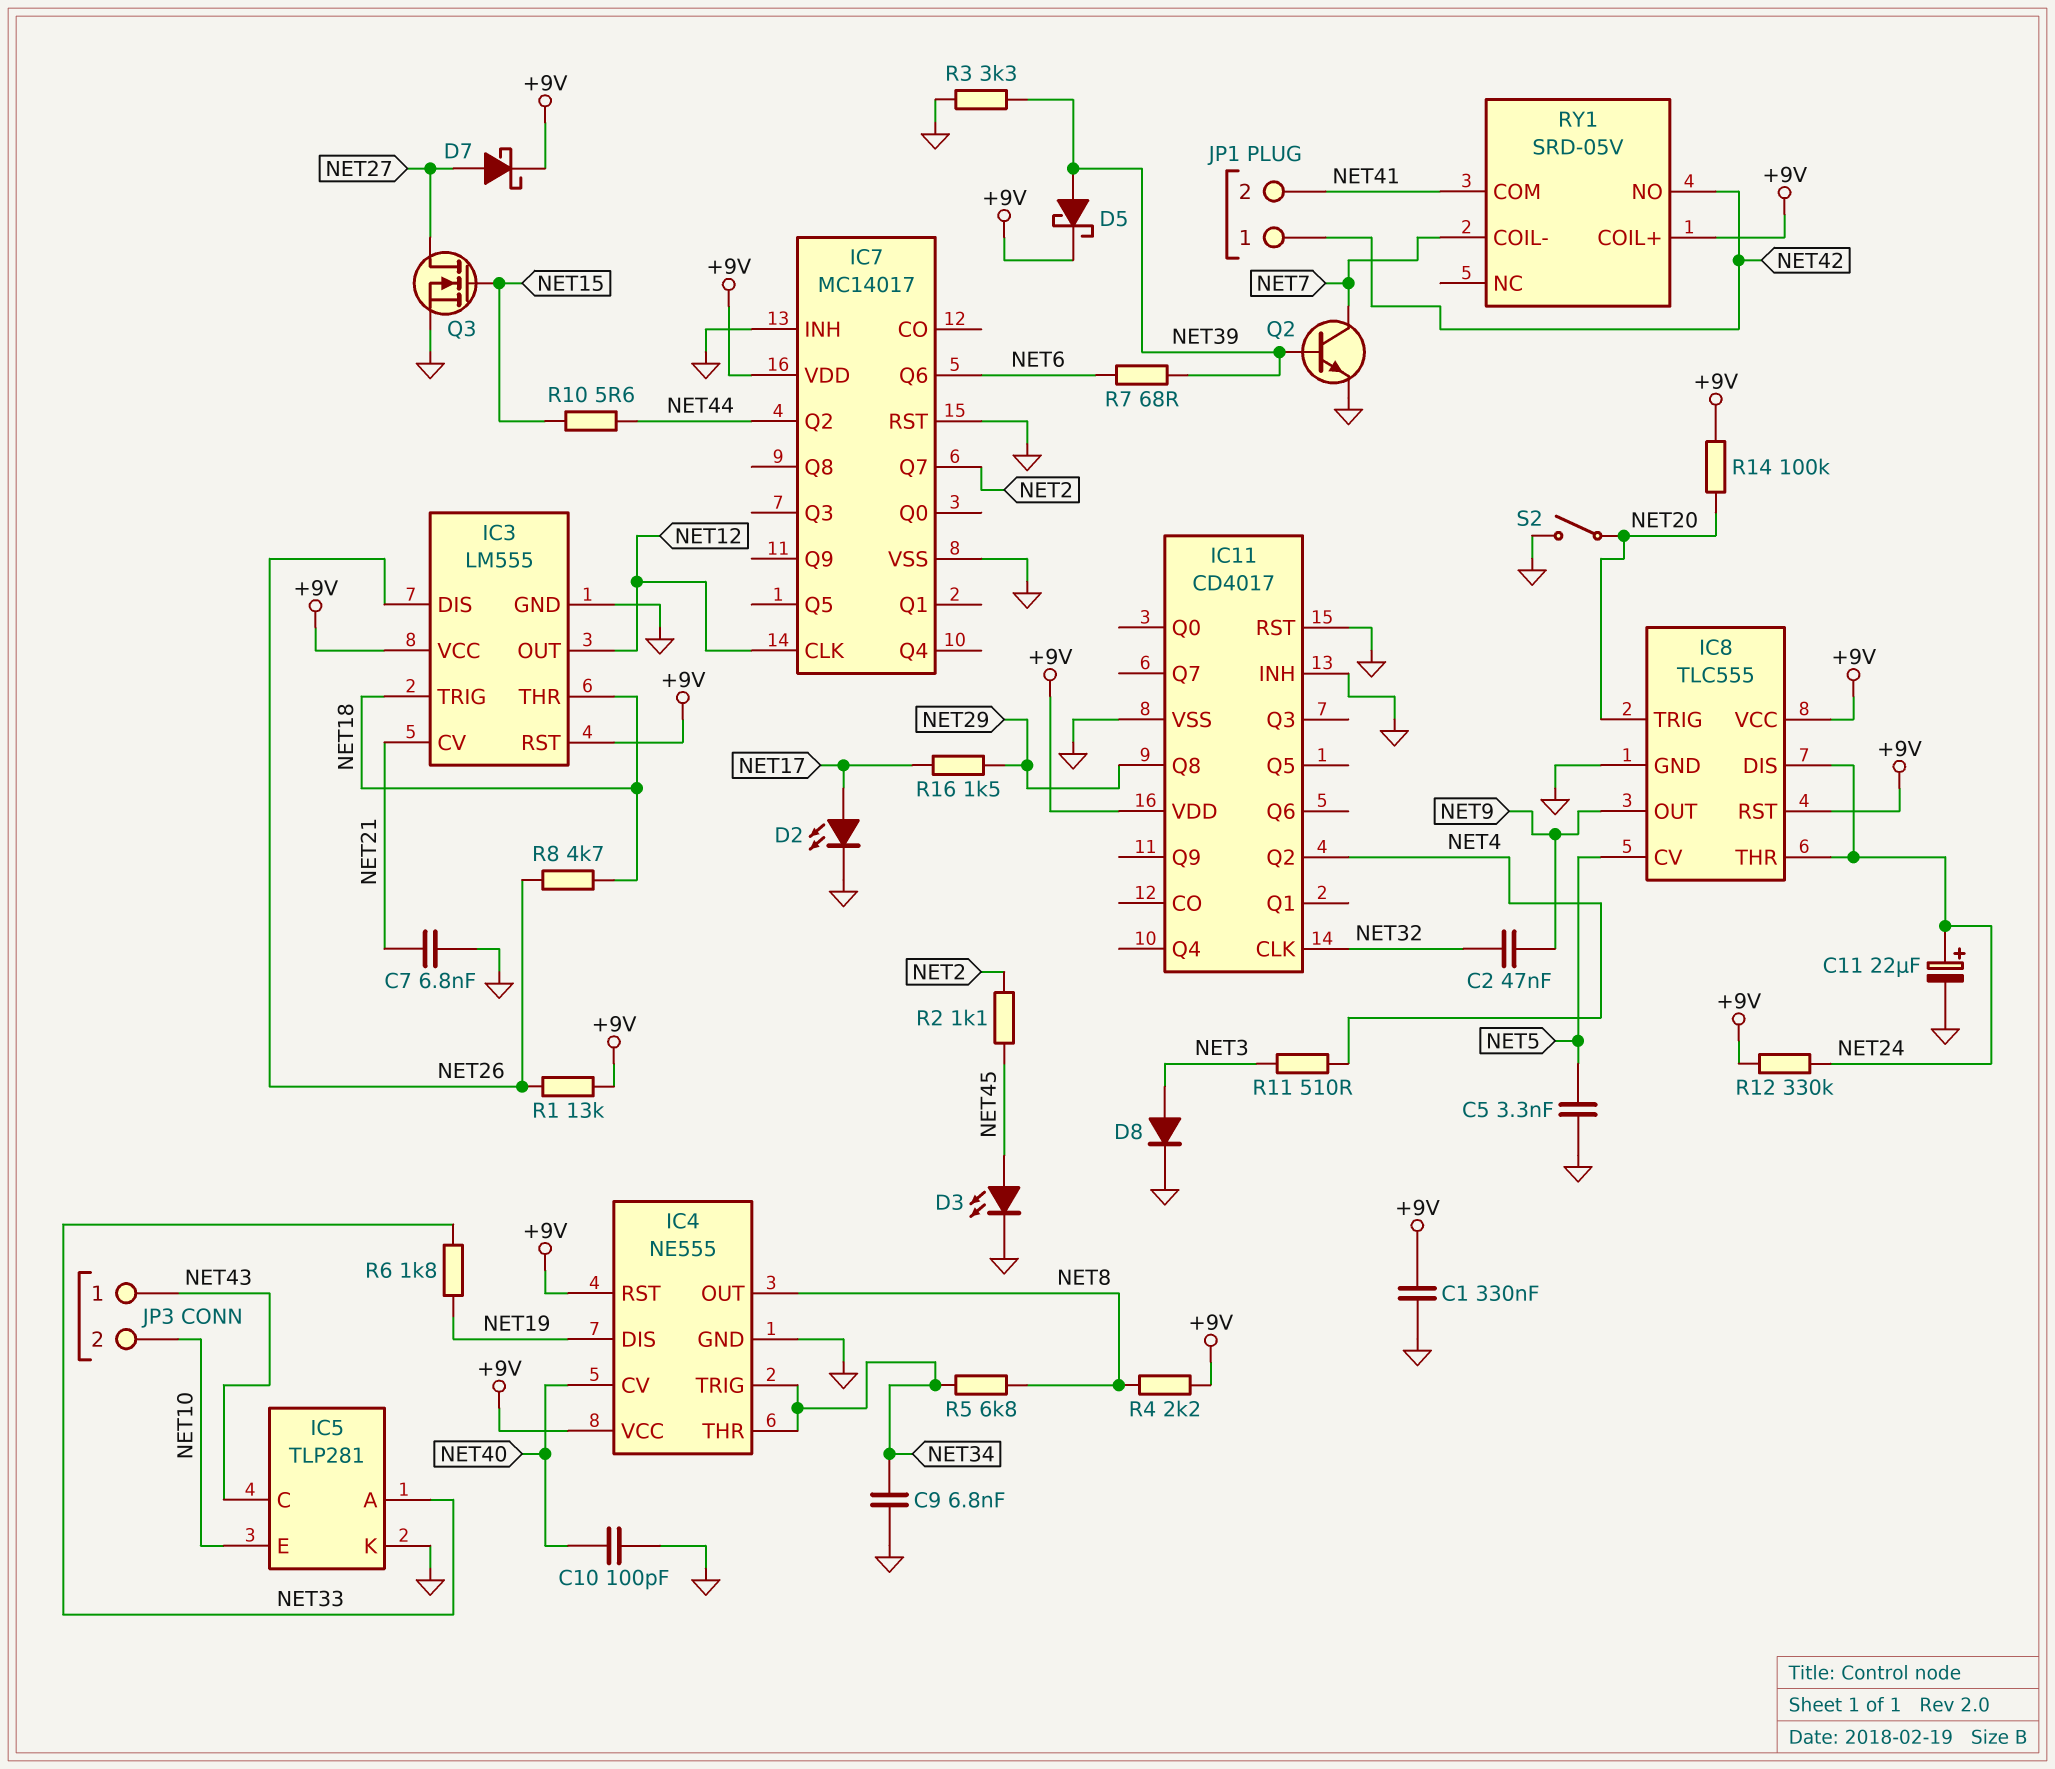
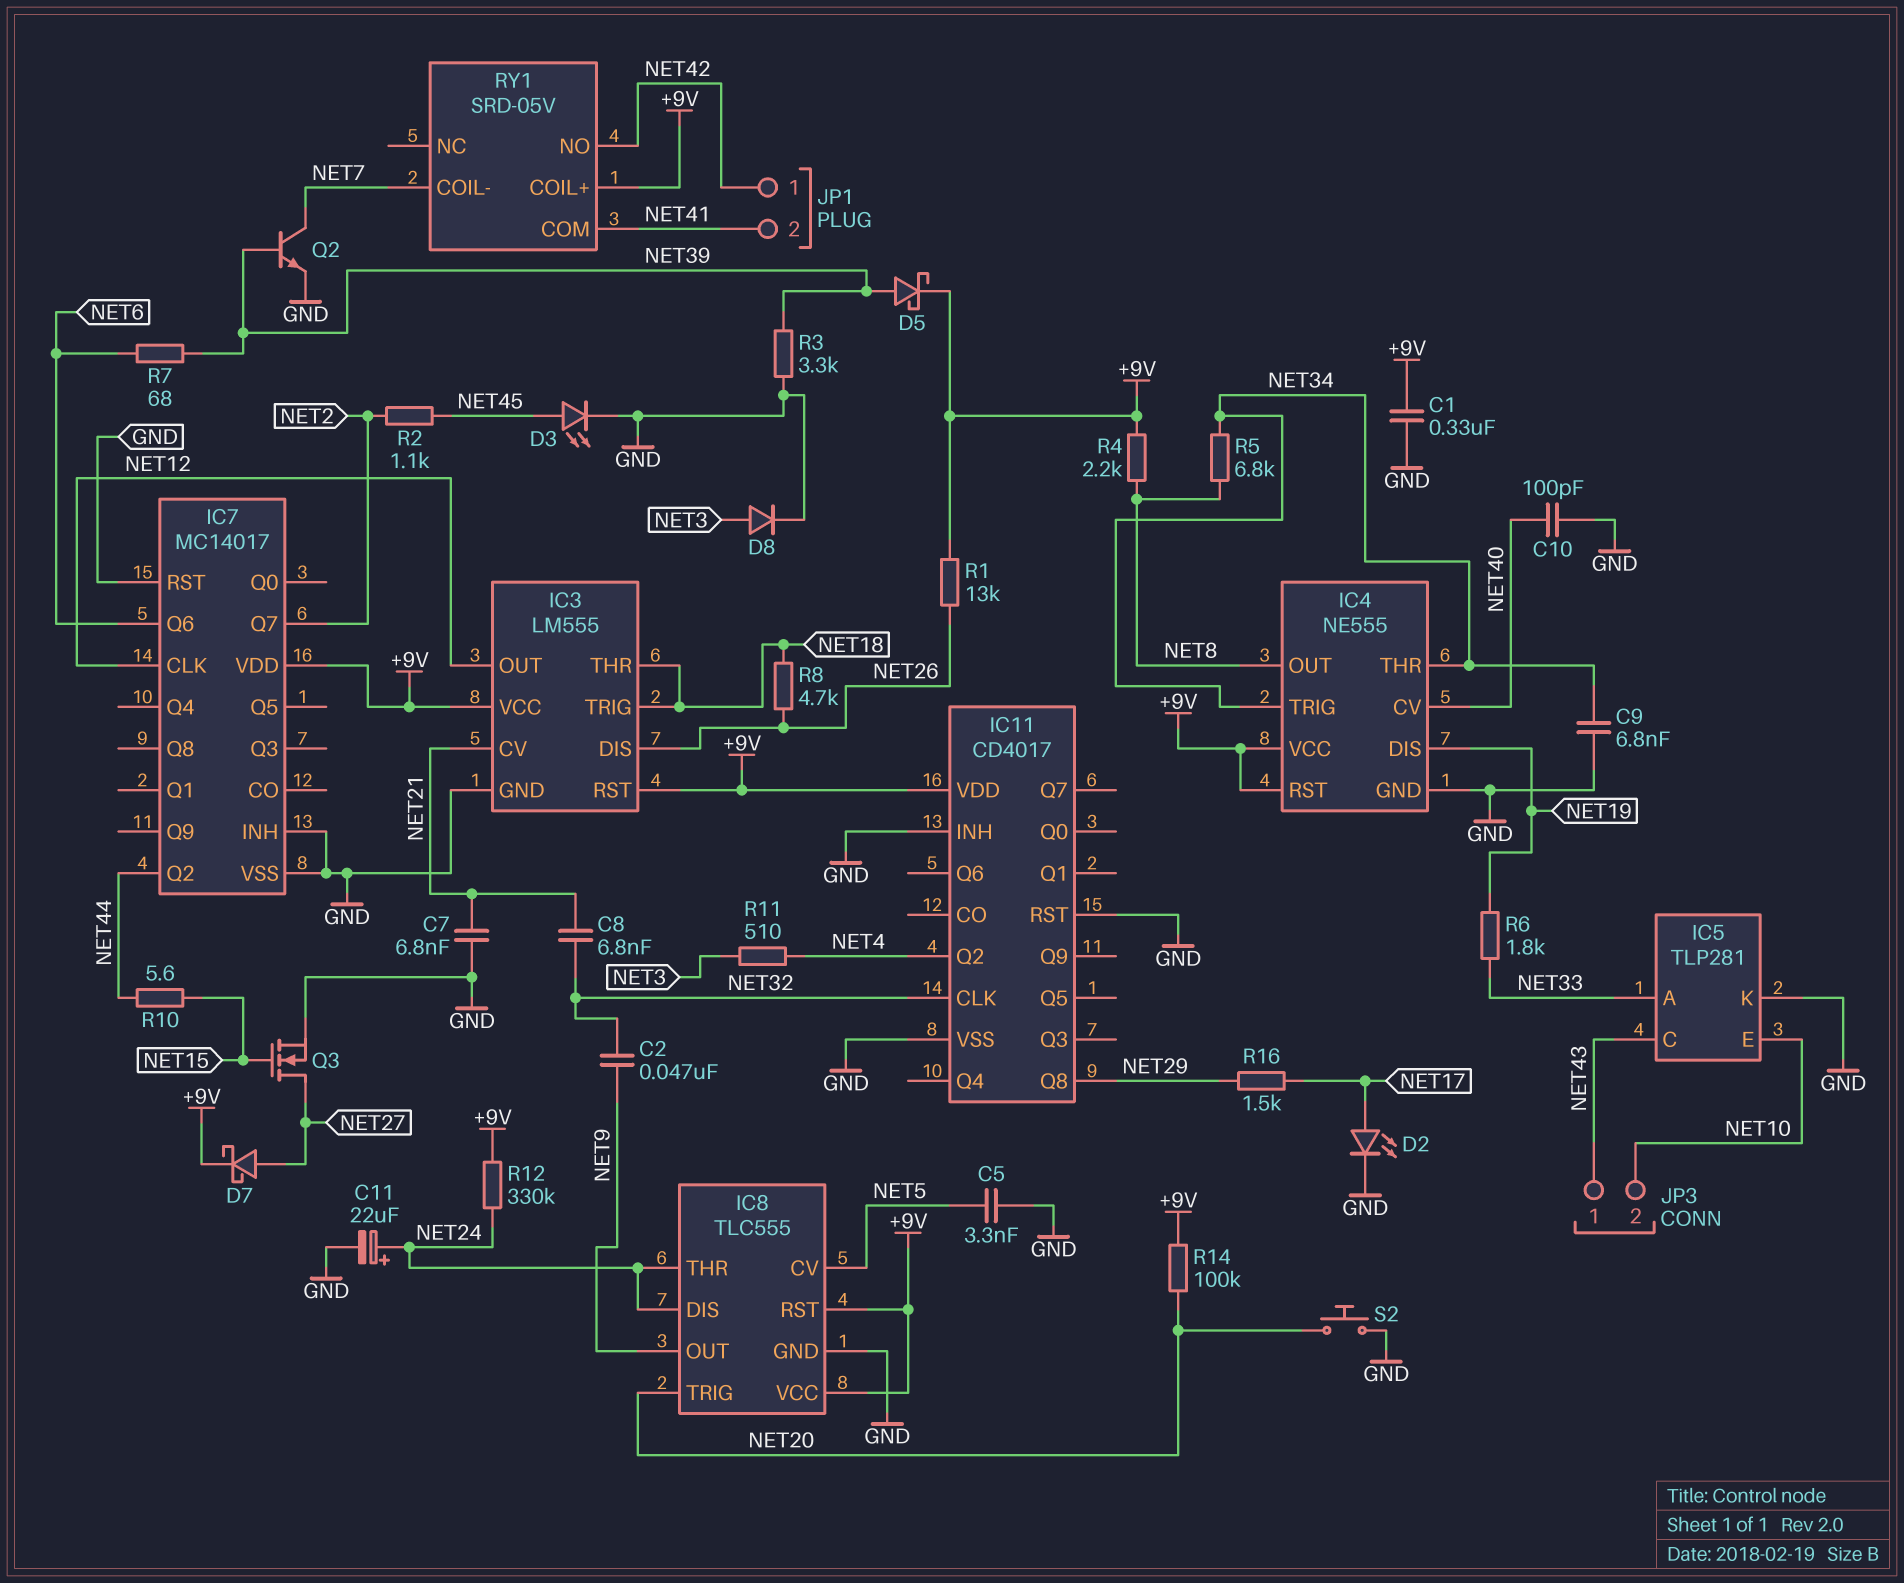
C8: none -> 6.8nF (NET21, NET32)
S2: switch (GND, NET20) -> button (GND, NET20)

